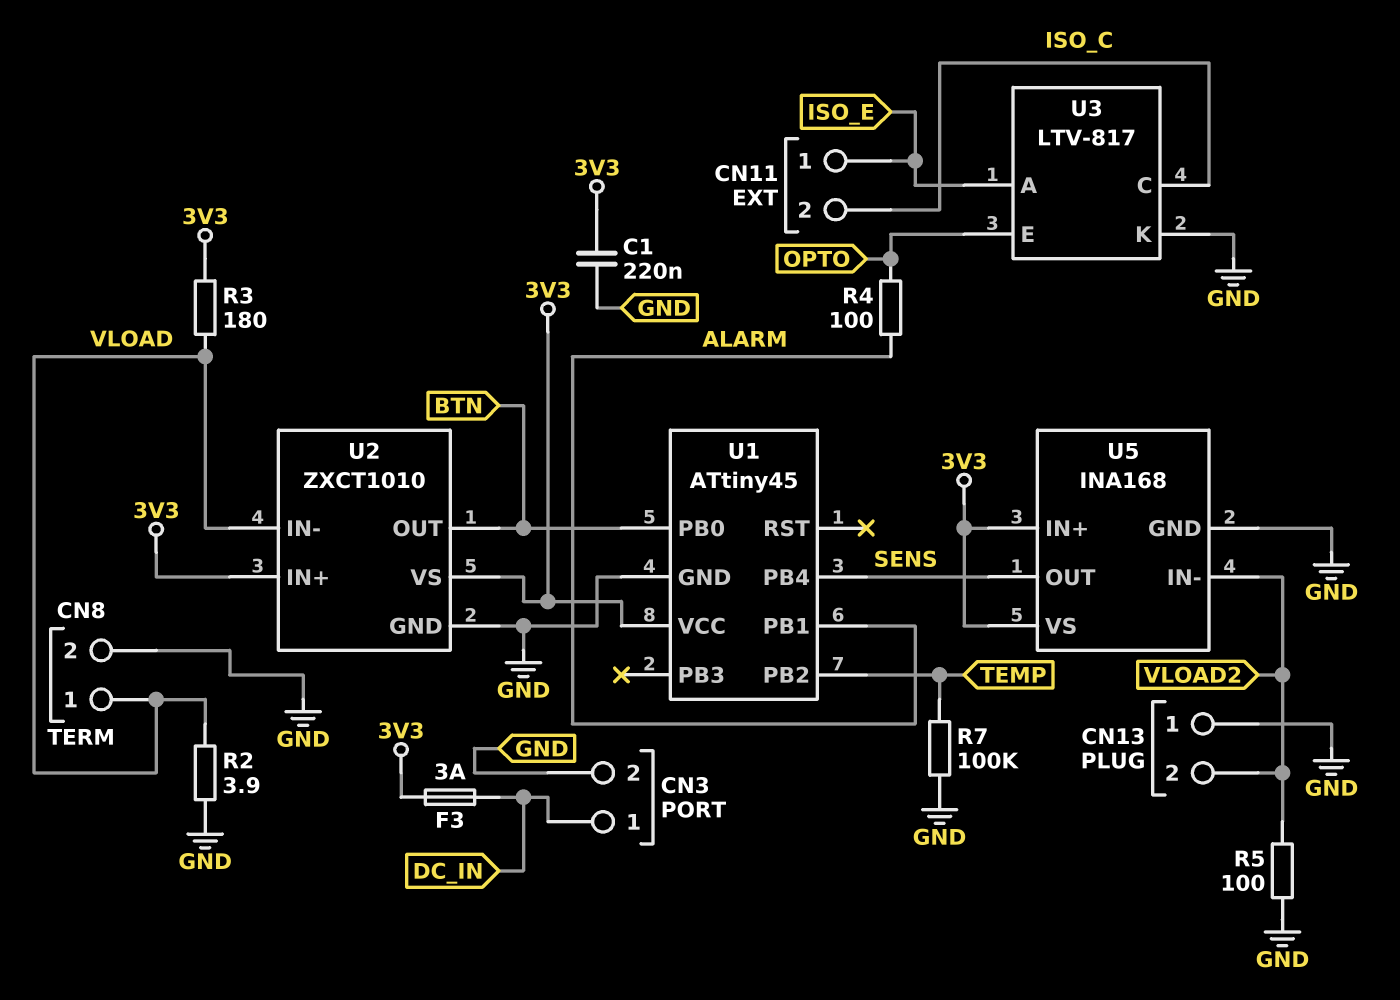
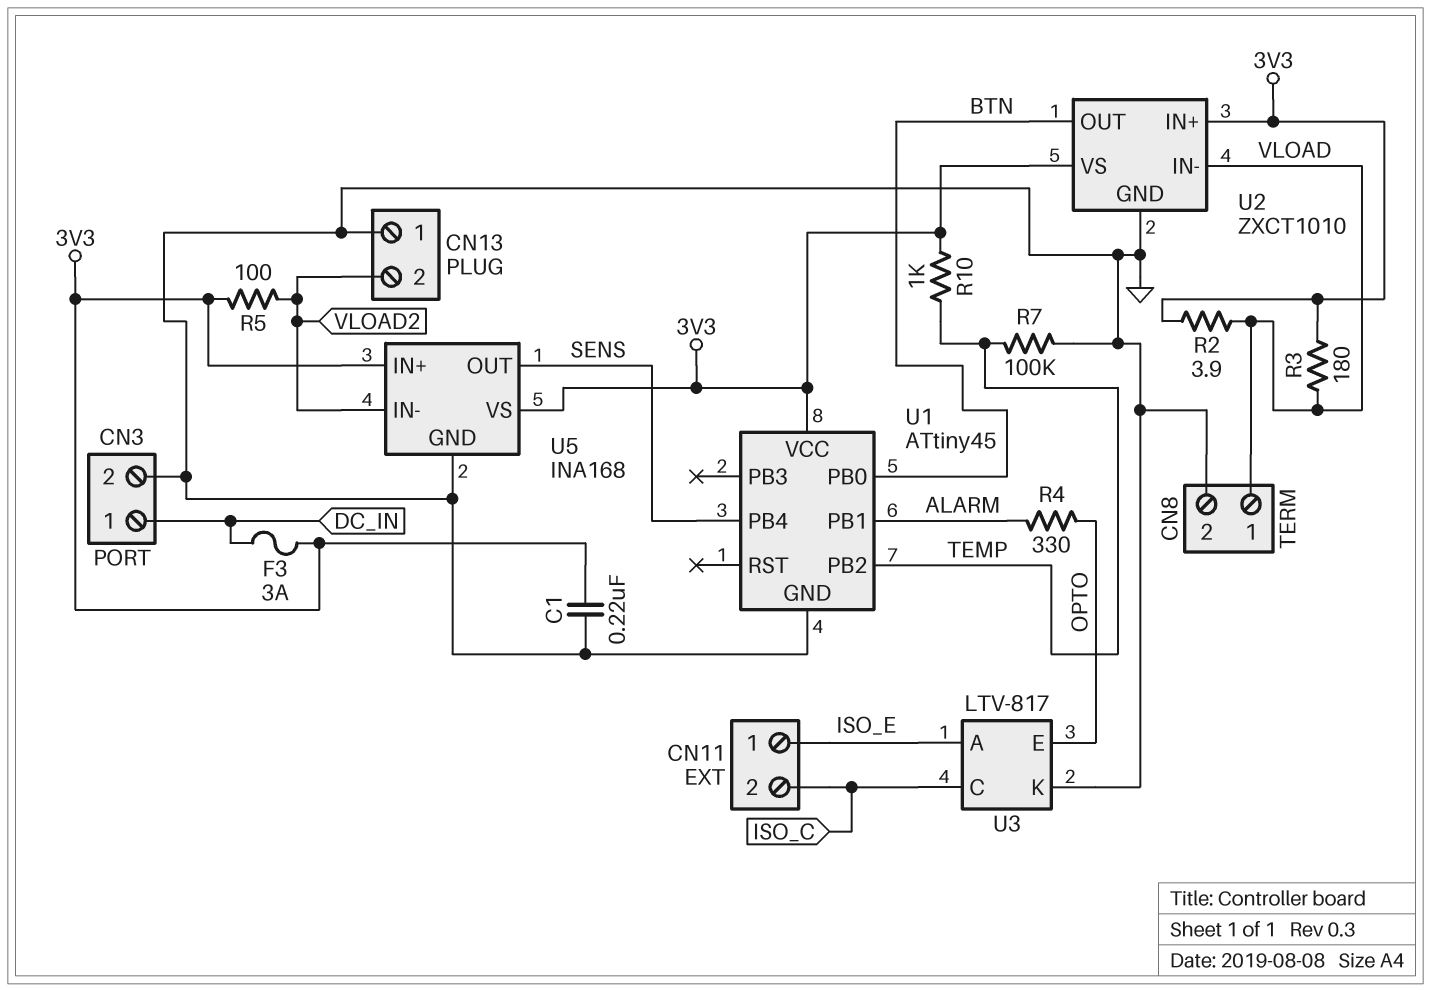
R2: 3.9 (GND, VLOAD) -> 3.9 (3V3, VLOAD)
R4: 100 (ALARM, OPTO) -> 330 (ALARM, OPTO)
R5: 100 (GND, VLOAD2) -> 100 (3V3, VLOAD2)
R10: none -> 1k (3V3, TEMP)

